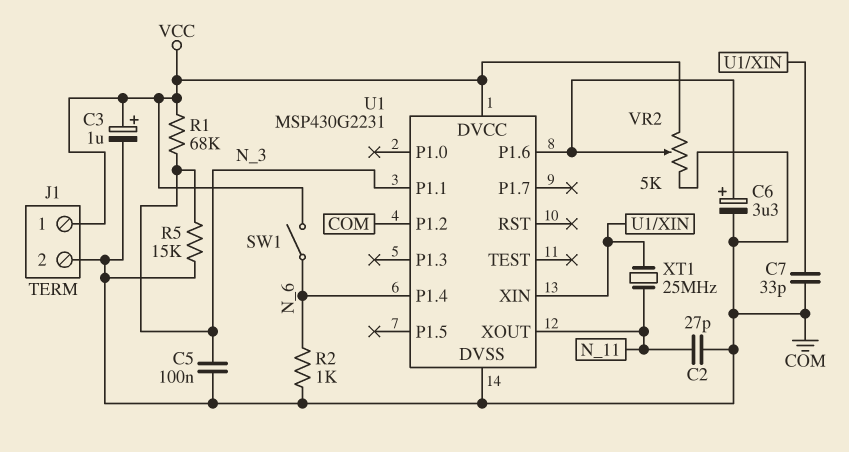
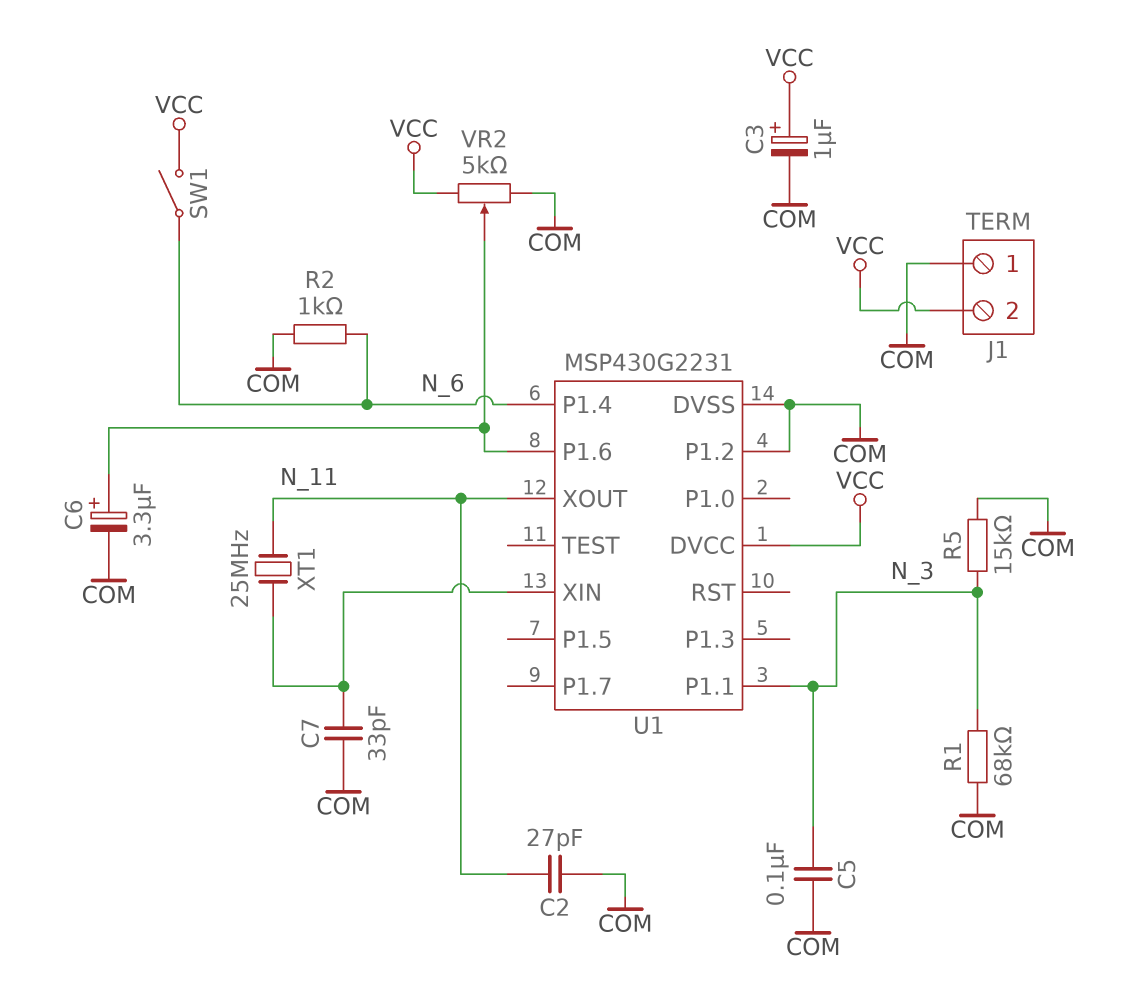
J1 pin 1: VCC -> COM
J1 pin 2: COM -> VCC
R1: 68k (N_3, VCC) -> 68k (COM, N_3)

